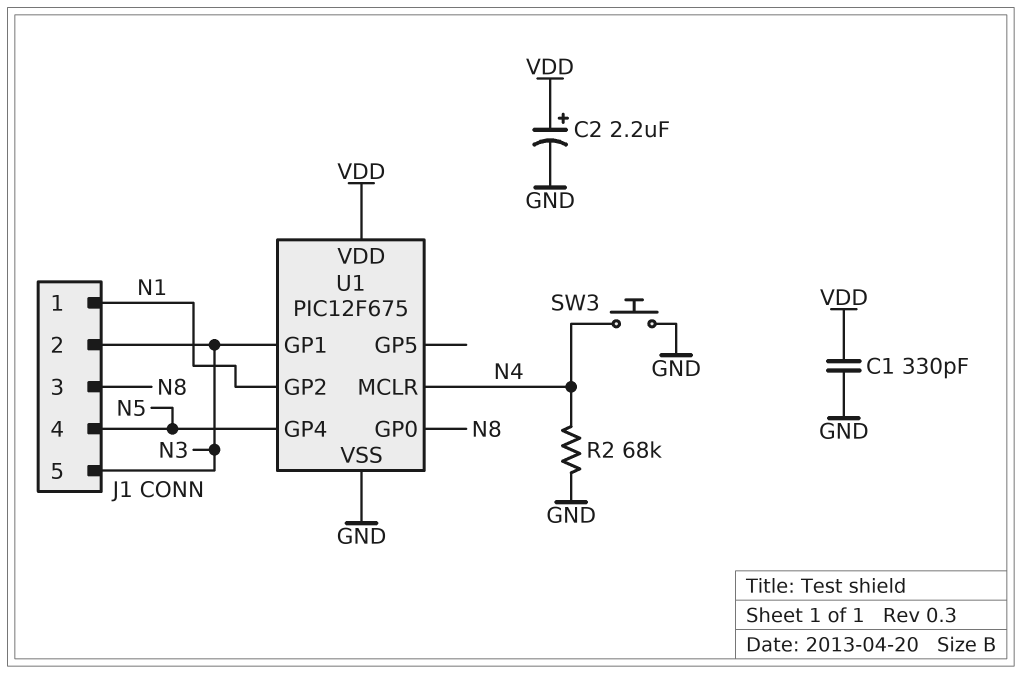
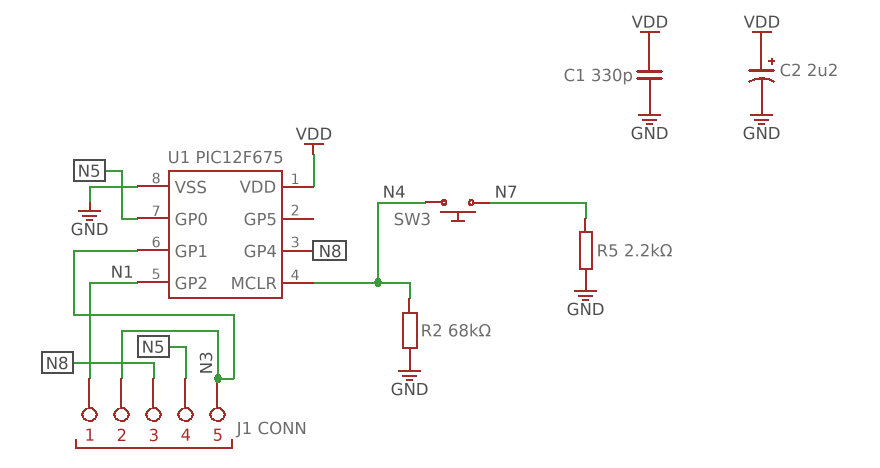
R5: none -> 2.2k (GND, N7)
SW3: button (GND, N4) -> button (N4, N7)
U1 pin GP0: N8 -> N5
U1 pin GP4: N5 -> N8

